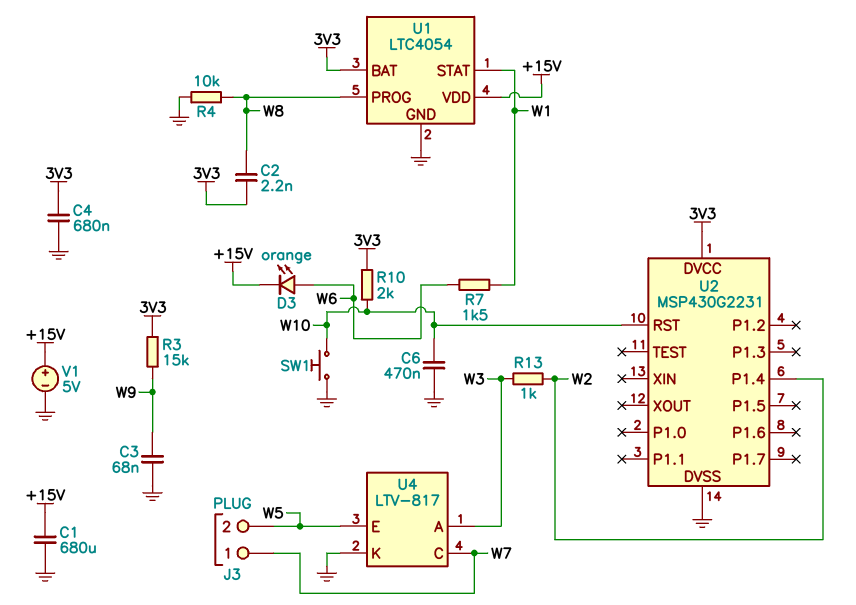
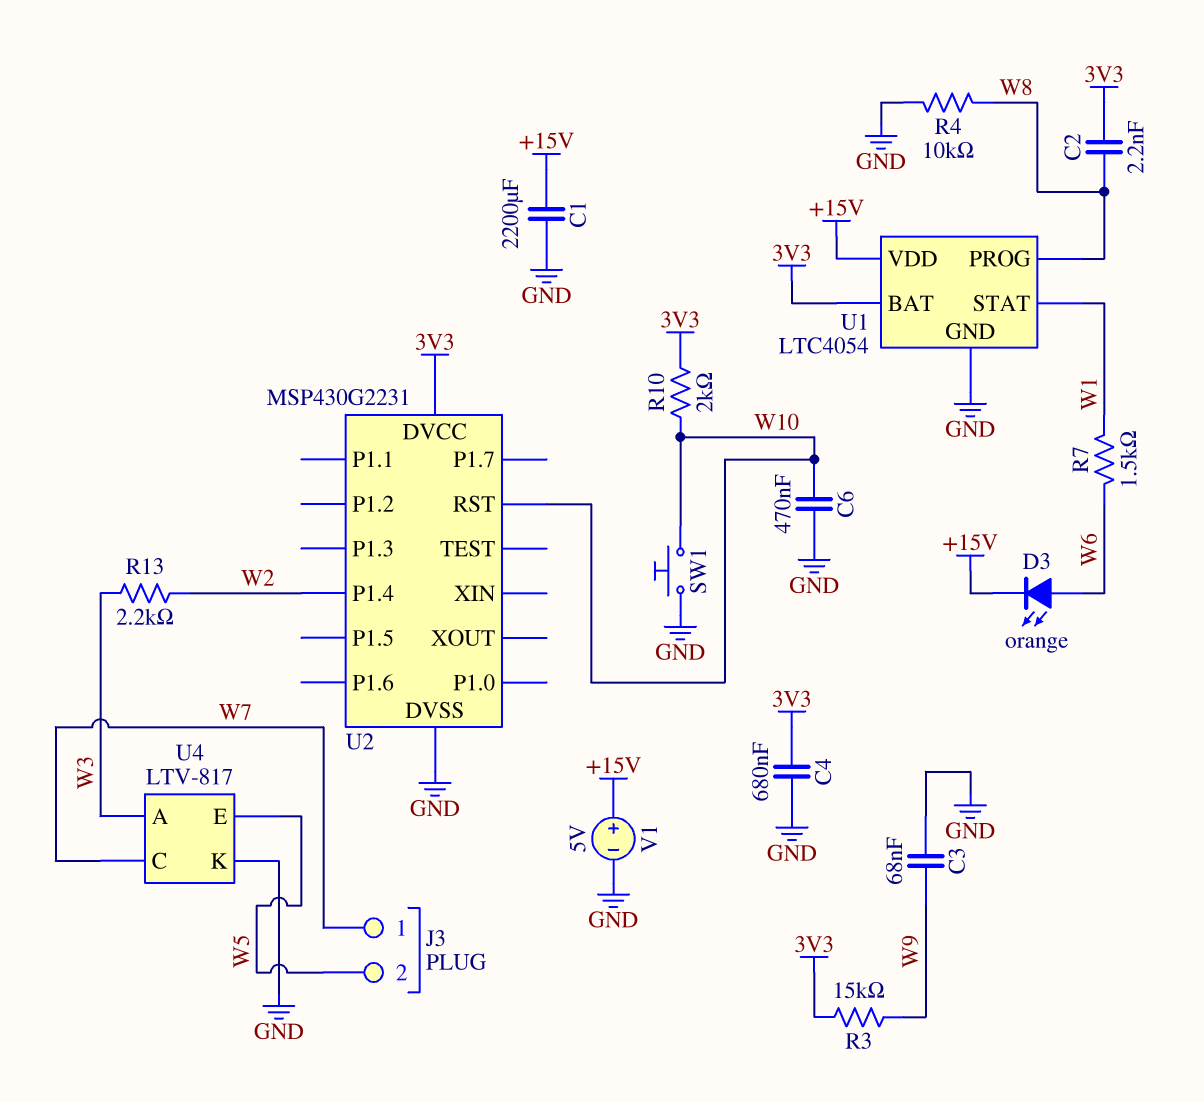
C1: 680uF (+15V, GND) -> 2200uF (+15V, GND)
R13: 1k (W2, W3) -> 2.2k (W2, W3)

